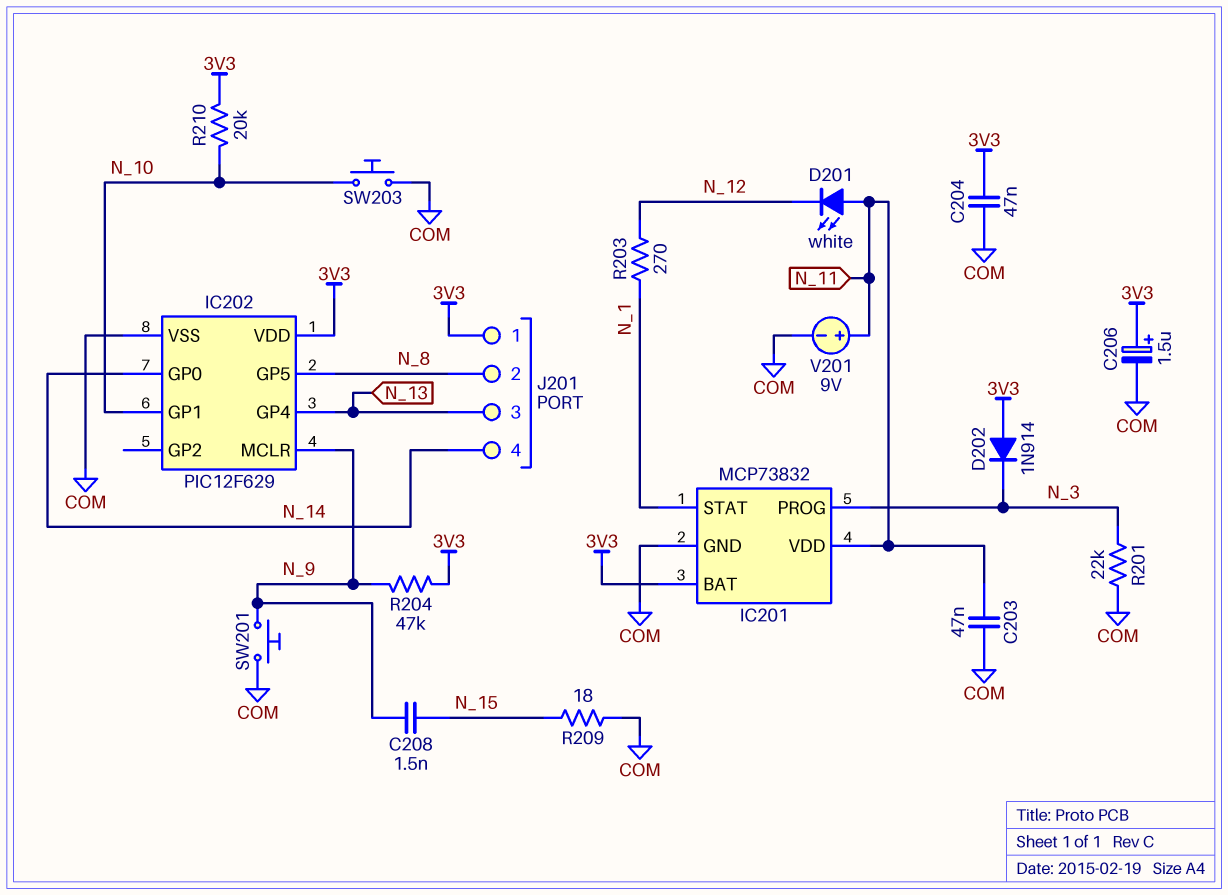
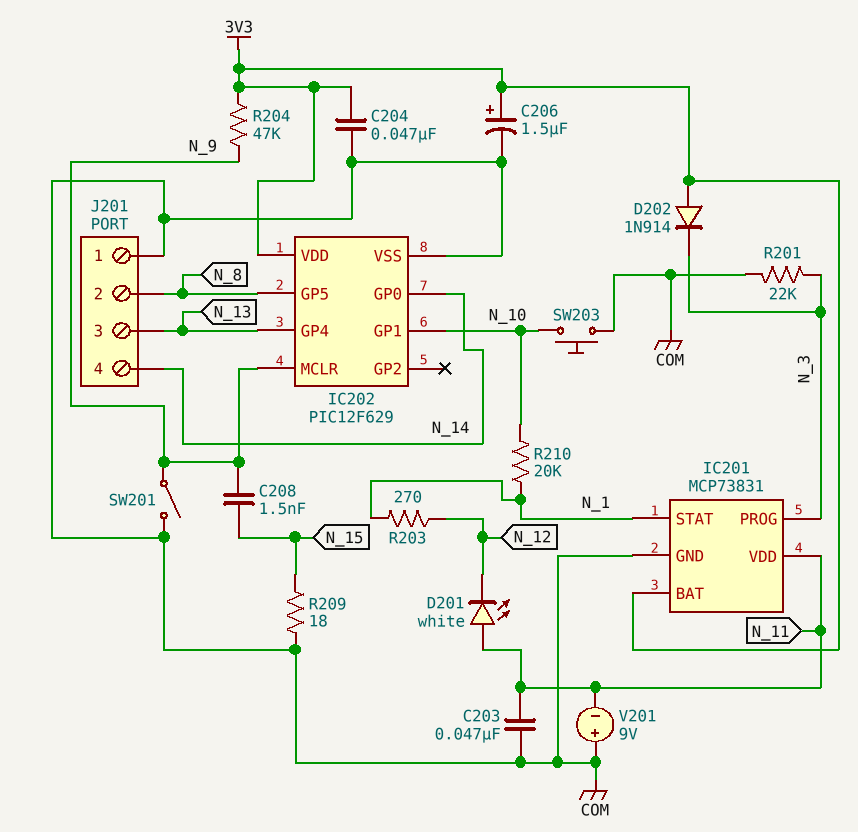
IC201: MCP73832 -> MCP73831
J201 pin 1: 3V3 -> COM
R210: 20k (3V3, N_10) -> 20k (N_1, N_10)
SW201: button (COM, N_9) -> switch (COM, N_9)
V201: 9V (plus N_11, minus COM) -> 9V (plus COM, minus N_11)

